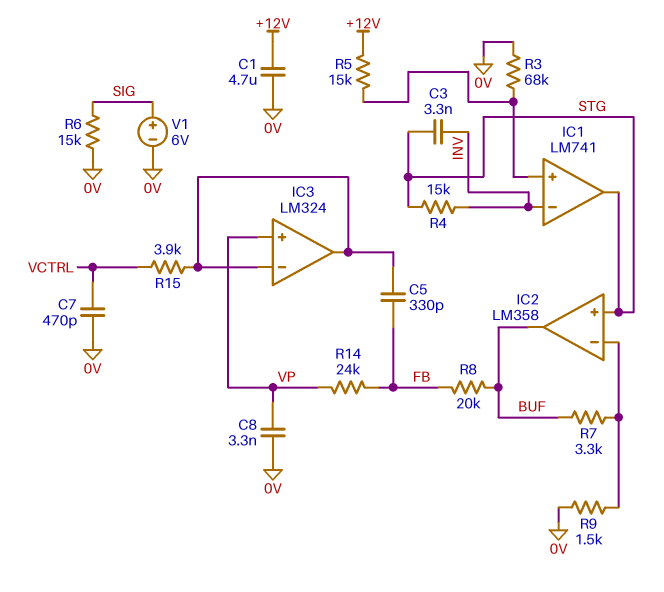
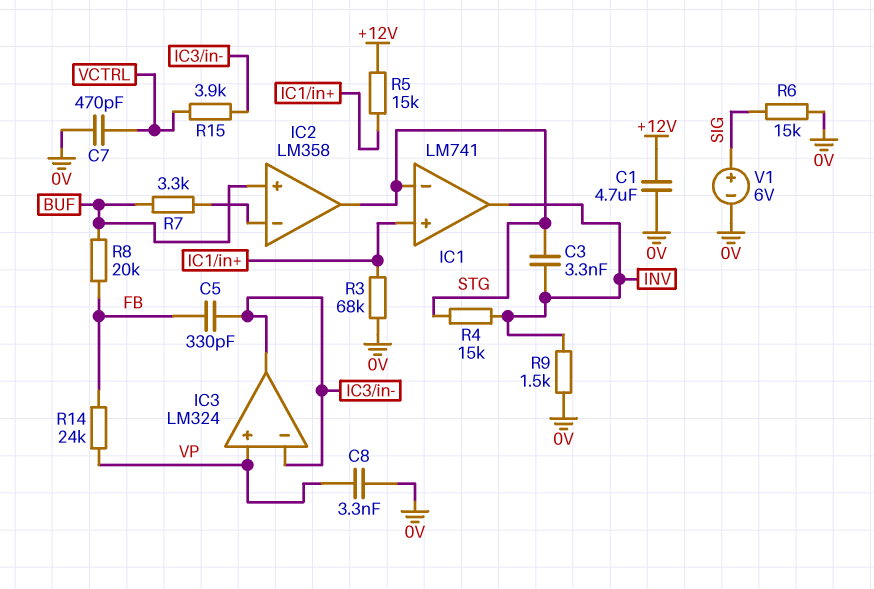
IC1 pin in-: INV -> STG
IC1 pin out: STG -> INV
IC2 pin in+: STG -> BUF
IC2 pin out: BUF -> STG
R9: 1.5k (0V, IC2/in-) -> 1.5k (0V, INV)

